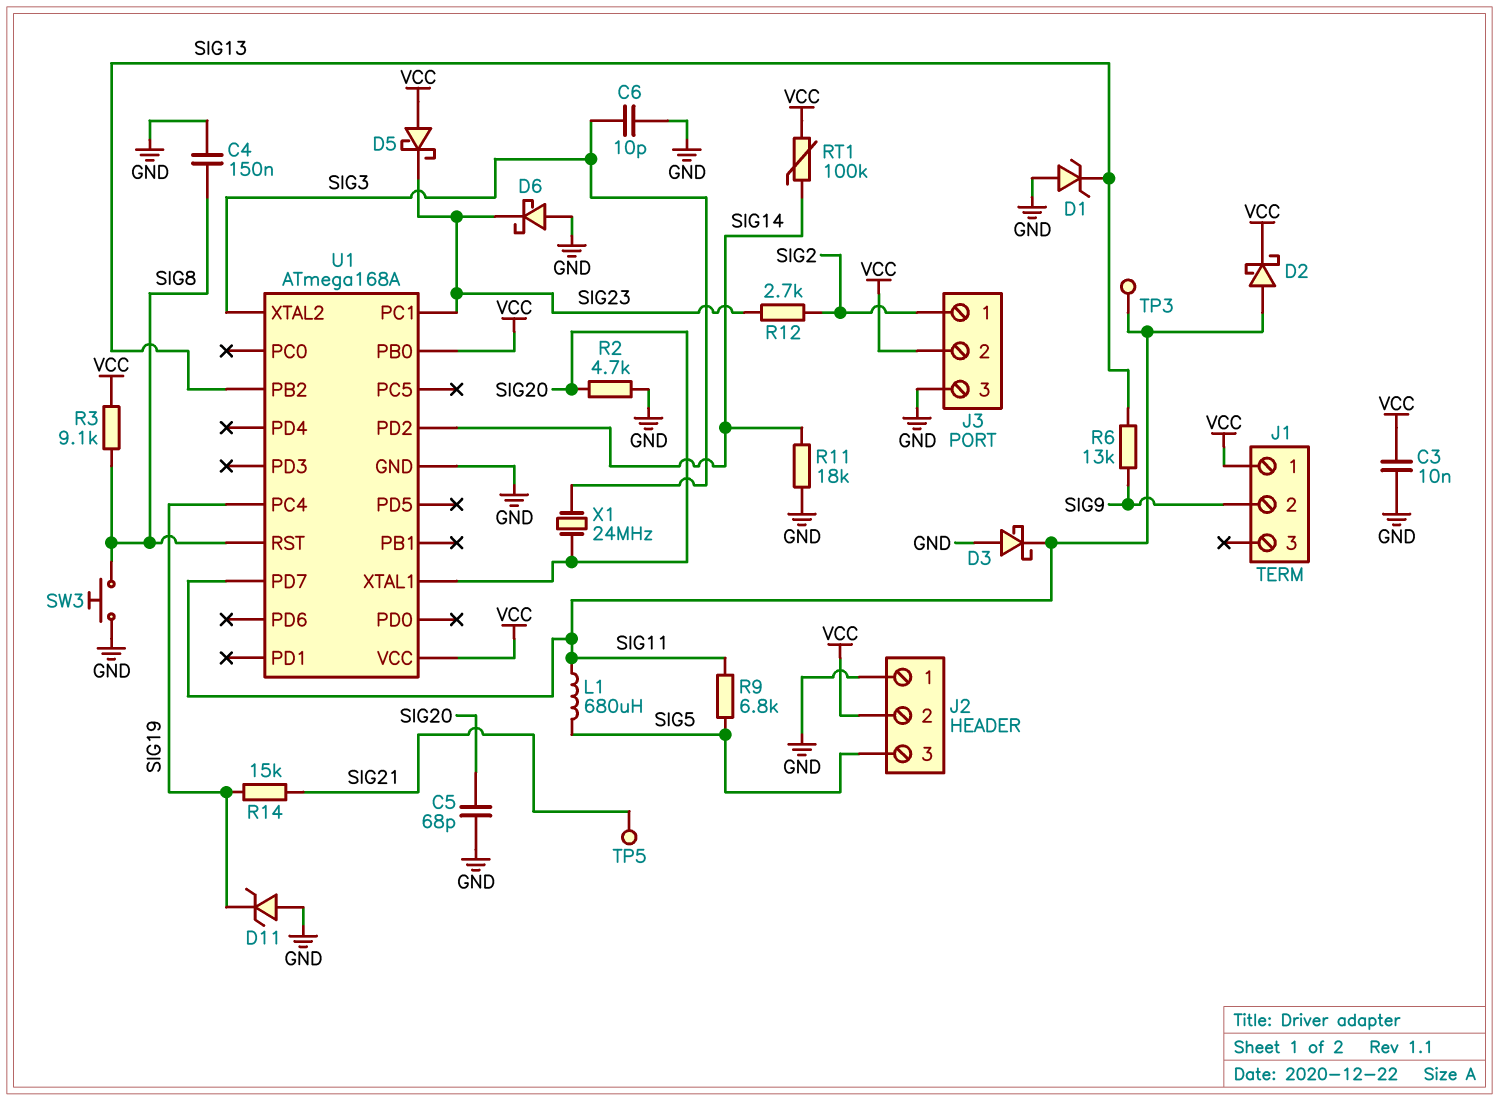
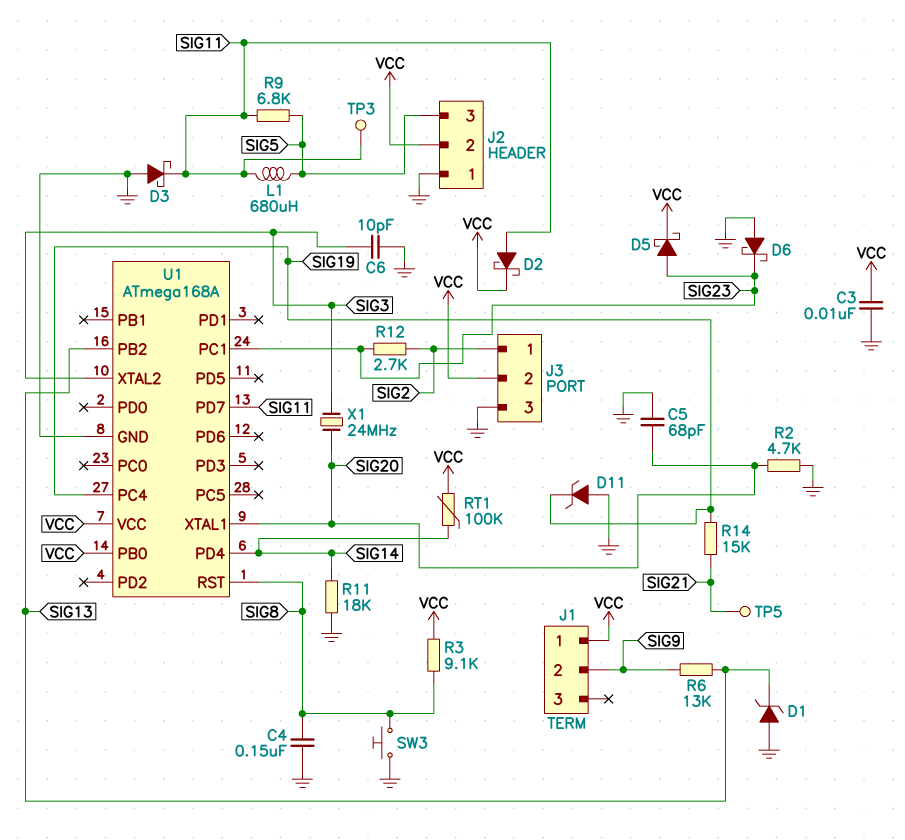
D5: schottky (A VCC, K SIG23) -> schottky (A SIG23, K VCC)
U1 pin PD2: SIG14 -> none
U1 pin PD4: none -> SIG14

